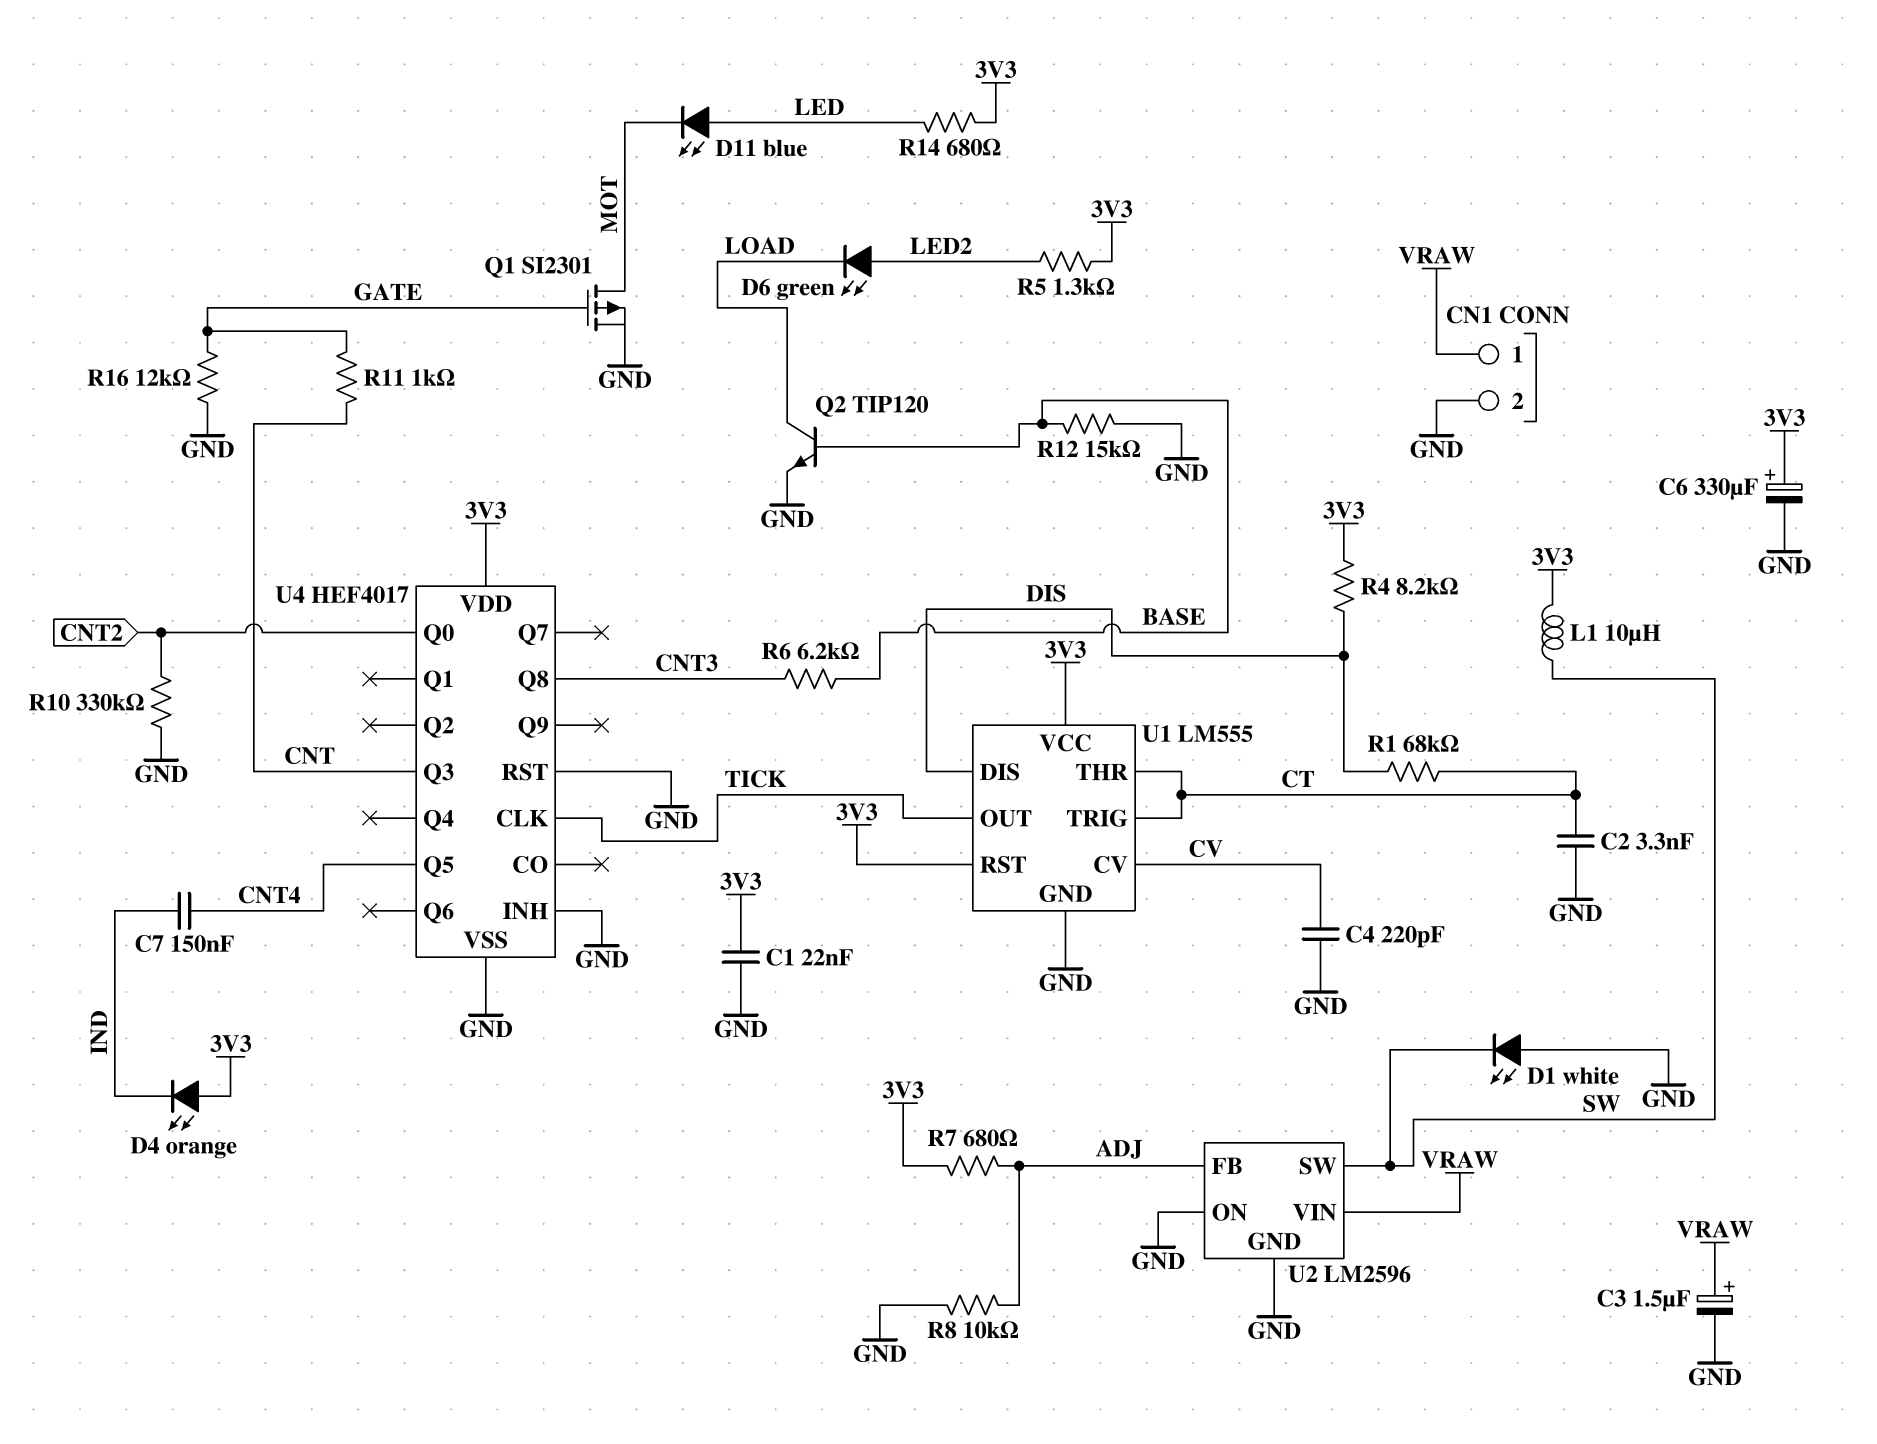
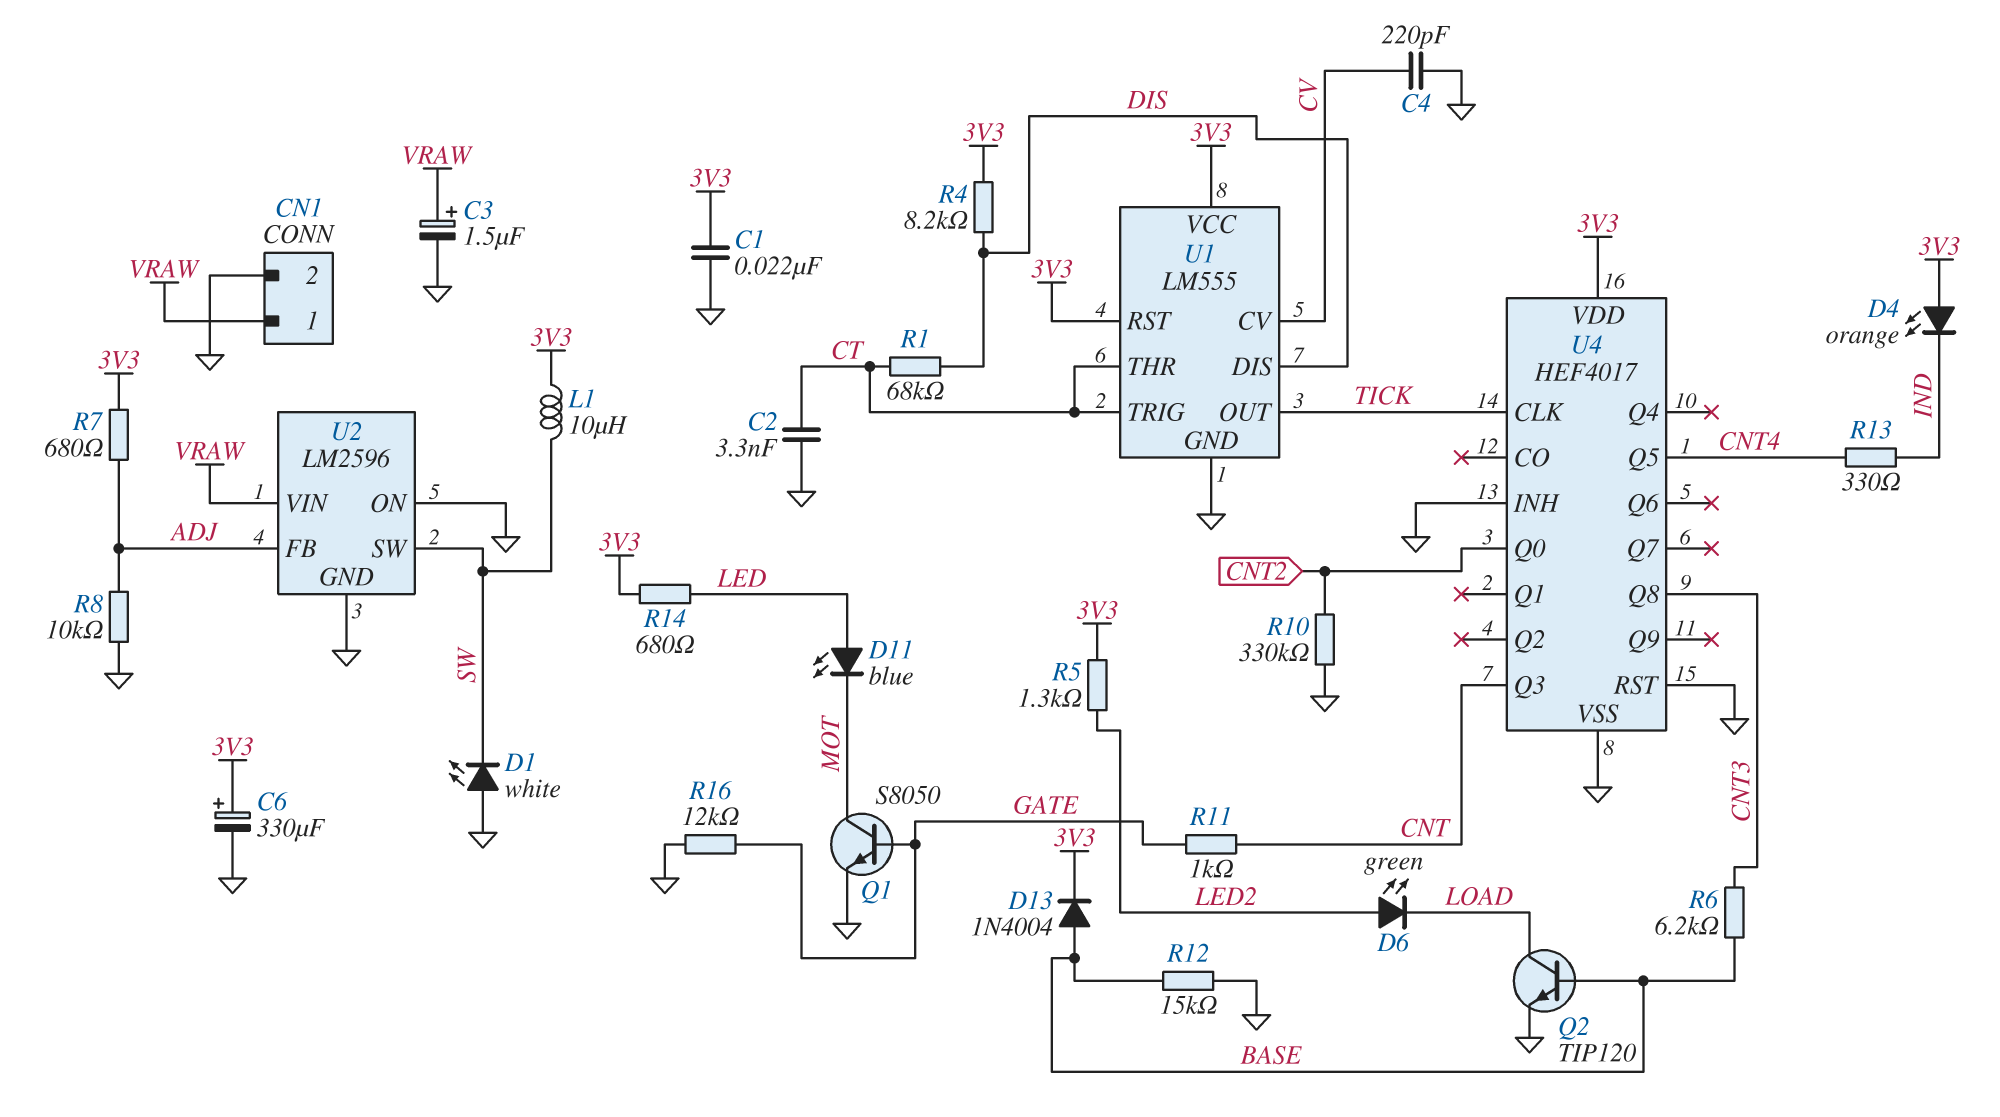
C7: 150nF (CNT4, IND) -> none
D13: none -> diode 1N4004 (A BASE, K 3V3)
Q1: PMOS SI2301 (G GATE, D MOT, S GND) -> NPN S8050 (B GATE, C MOT, E GND)
R13: none -> 330 (CNT4, IND)

